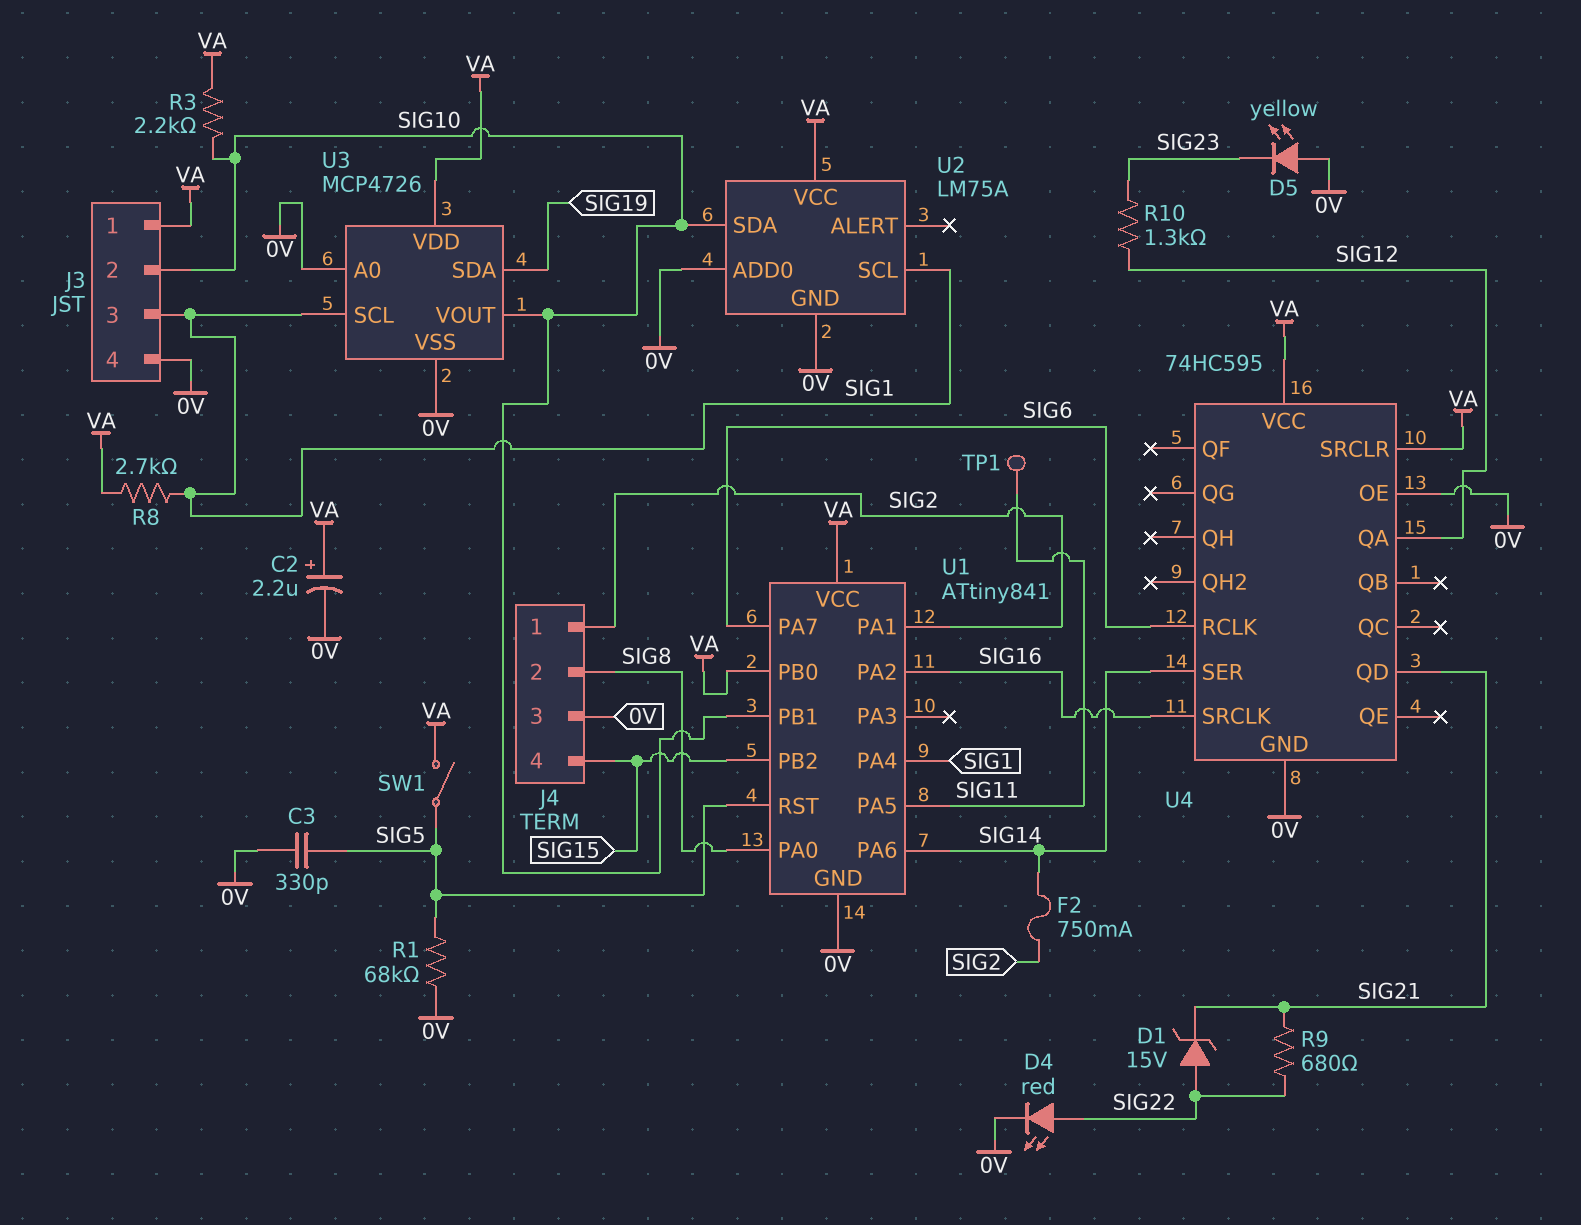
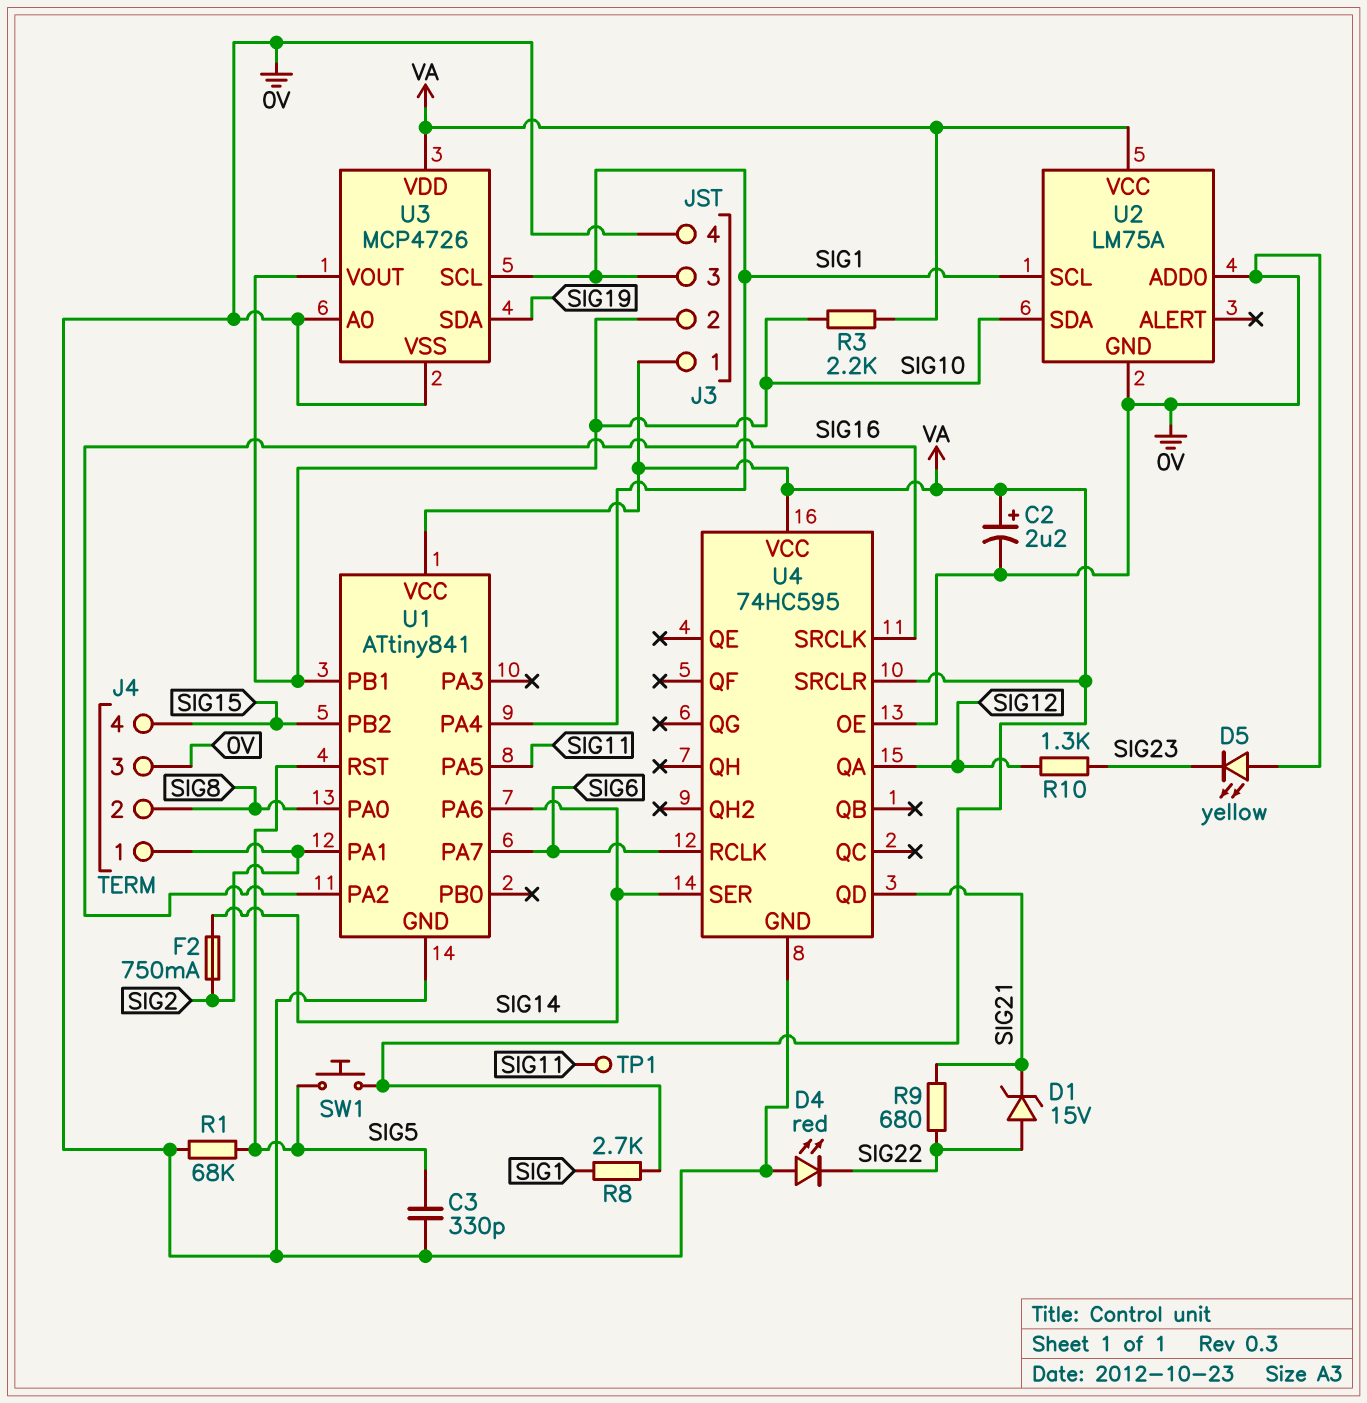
D4: LED red (A SIG22, K 0V) -> LED red (A 0V, K SIG22)
SW1: switch (SIG5, VA) -> button (SIG5, VA)
U1 pin PB0: VA -> none

